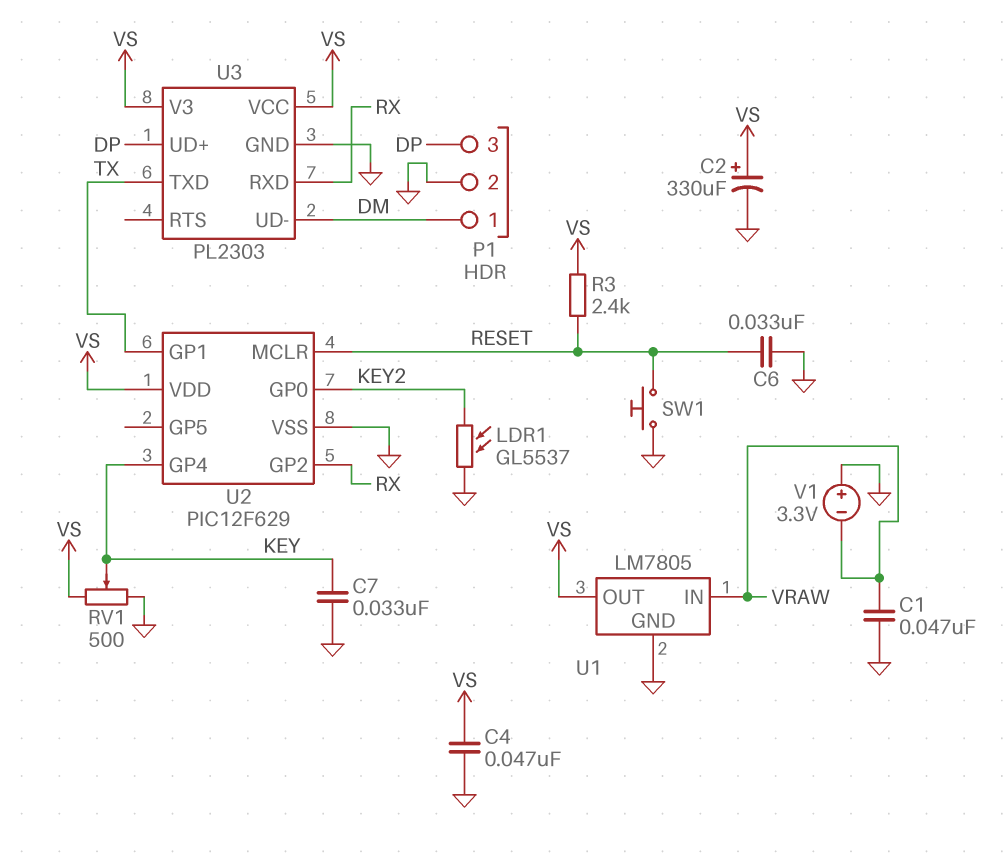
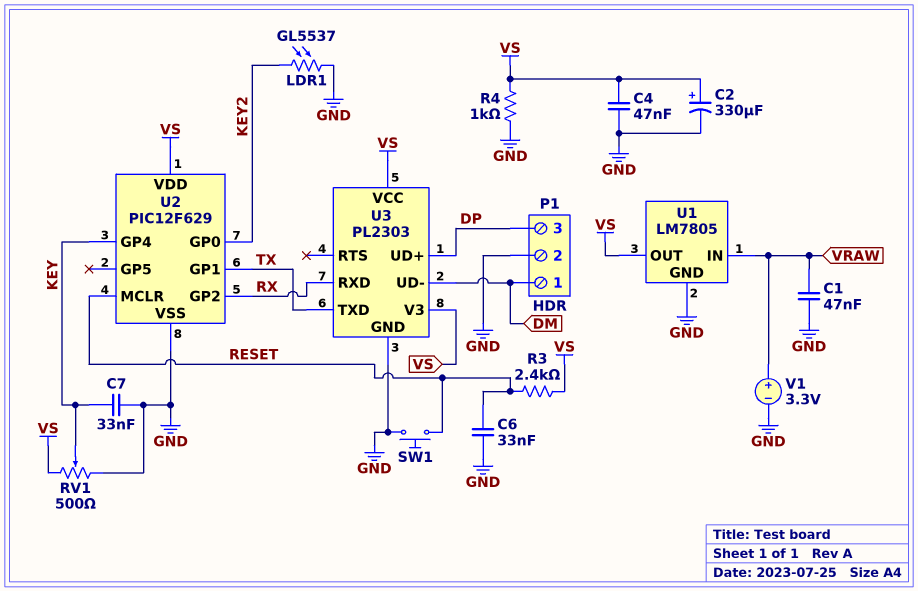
R4: none -> 1k (GND, VS)
V1: 3.3V (plus GND, minus VRAW) -> 3.3V (plus VRAW, minus GND)

